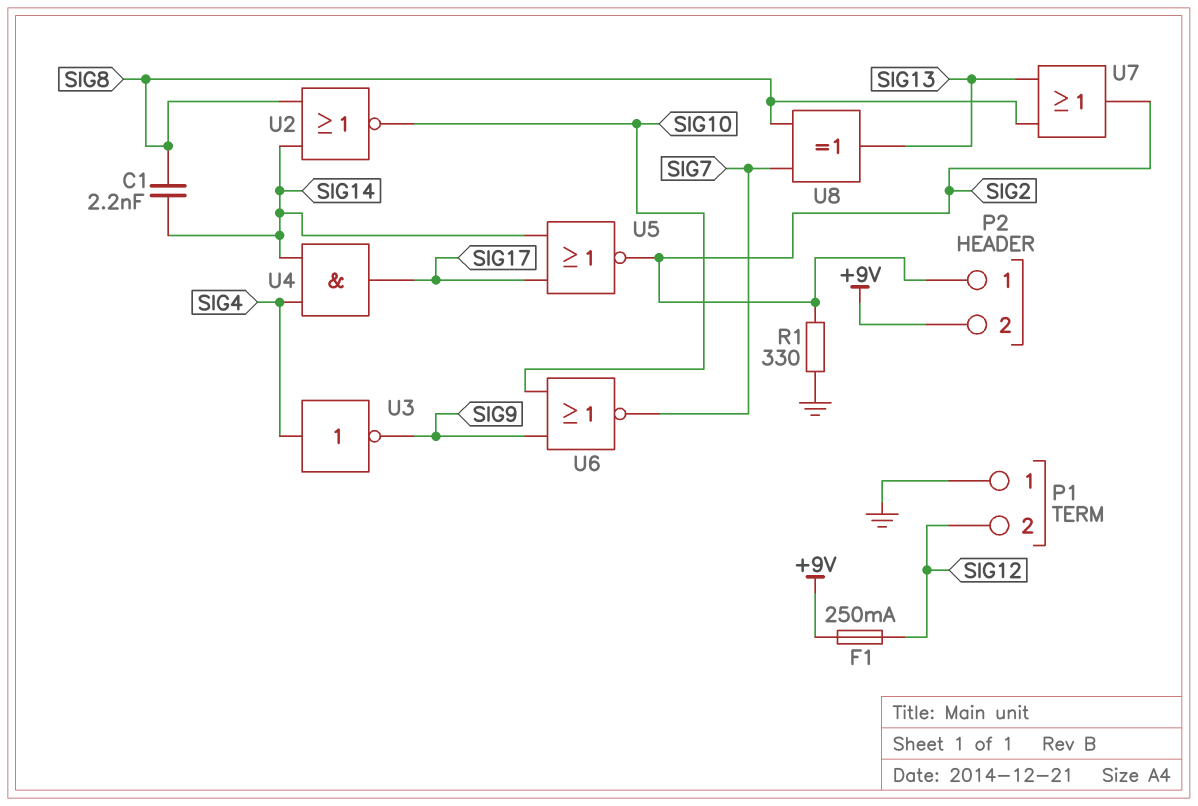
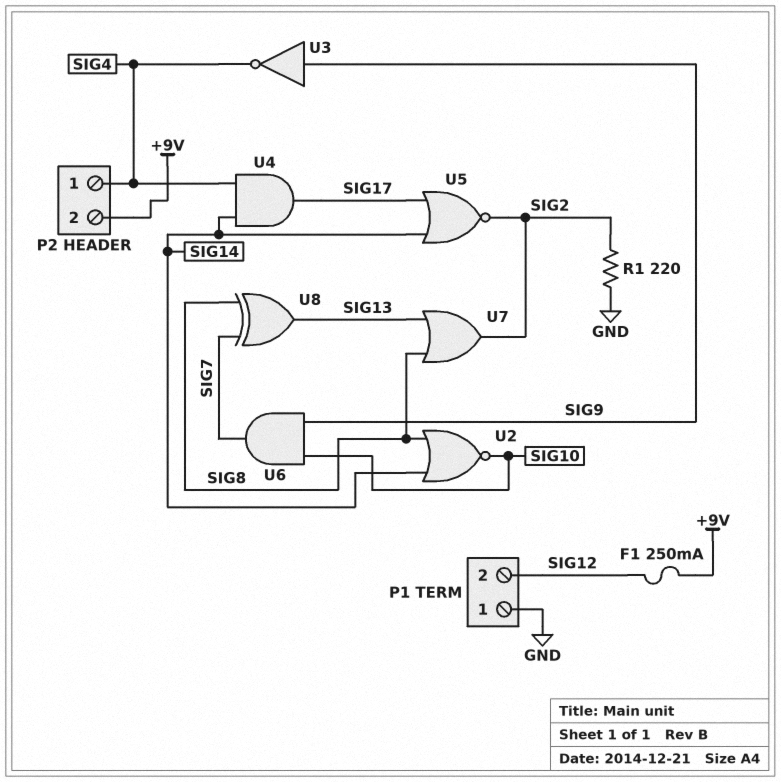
C1: 2.2nF (SIG8, SIG14) -> none
P2 pin 1: SIG2 -> SIG4
R1: 330 (GND, SIG2) -> 220 (GND, SIG2)
U3: NOT (in SIG4, out SIG9) -> NOT (in SIG9, out SIG4)
U6: NOR (in SIG9, in SIG10, out SIG7) -> AND (in SIG9, in SIG10, out SIG7)

